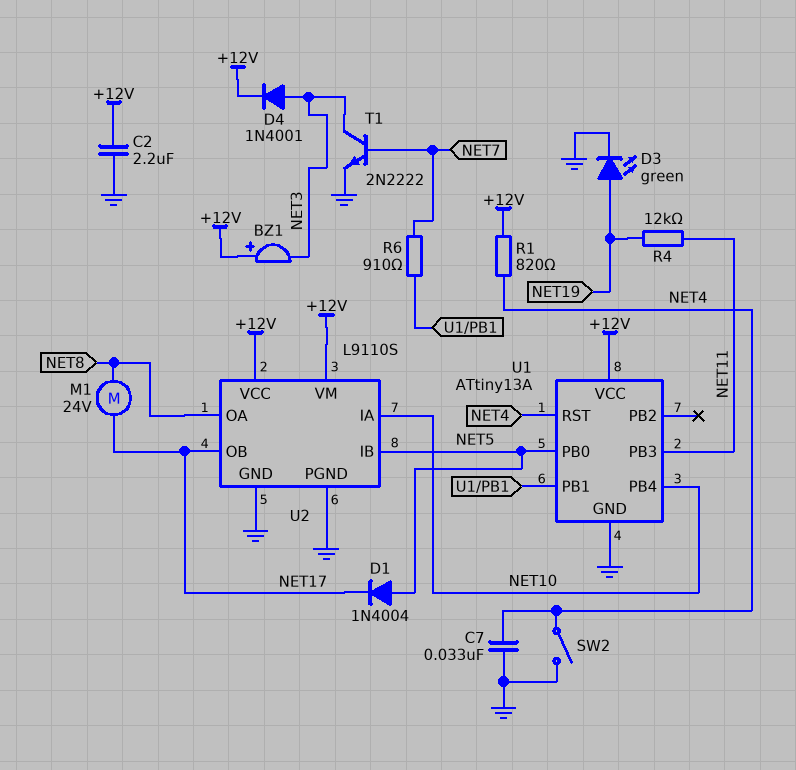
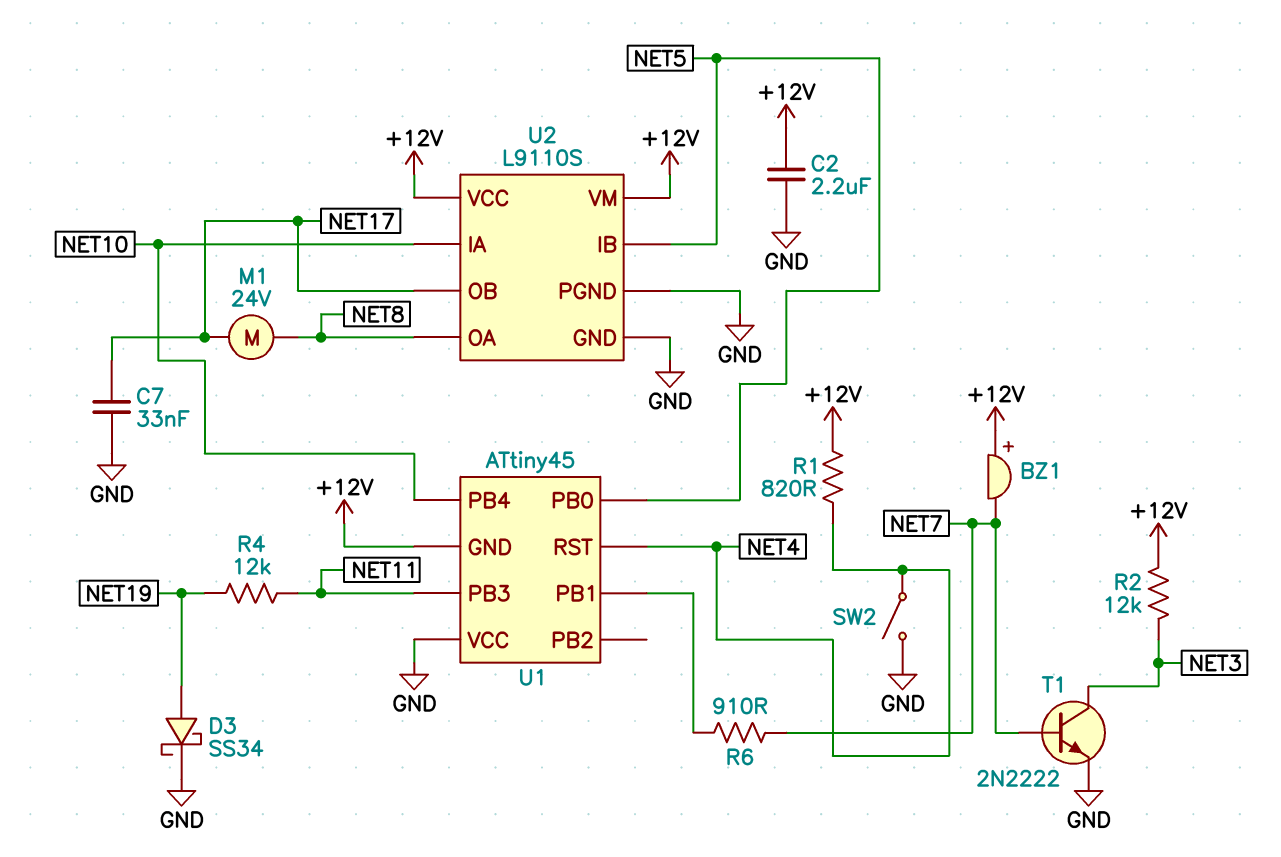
BZ1: buzzer (plus +12V, minus NET3) -> buzzer (plus +12V, minus NET7)
C7: 33nF (GND, NET4) -> 33nF (GND, NET17)
D1: diode 1N4004 (A NET5, K NET17) -> none
D3: LED green (A NET19, K GND) -> schottky SS34 (A NET19, K GND)
D4: diode 1N4001 (A NET3, K +12V) -> none
R2: none -> 12k (+12V, NET3)
U1: ATtiny13A -> ATtiny45
U1 pin GND: GND -> +12V
U1 pin VCC: +12V -> GND

